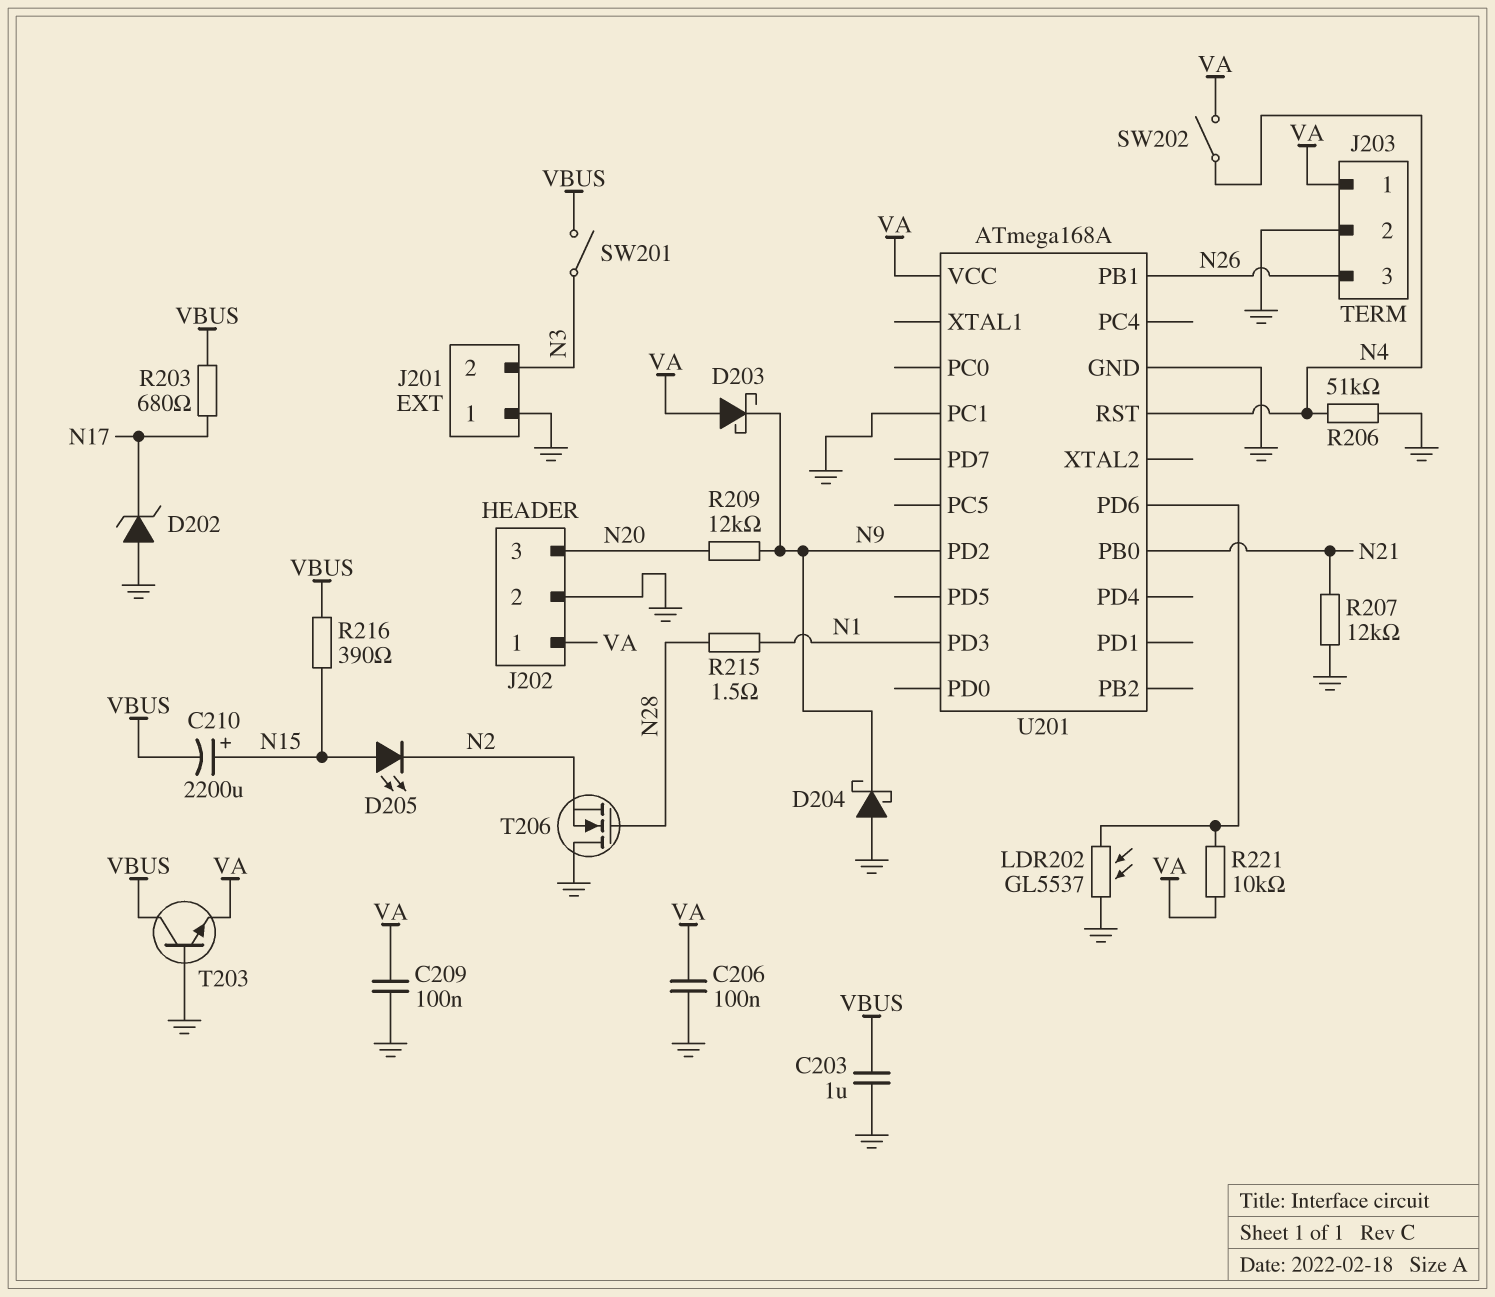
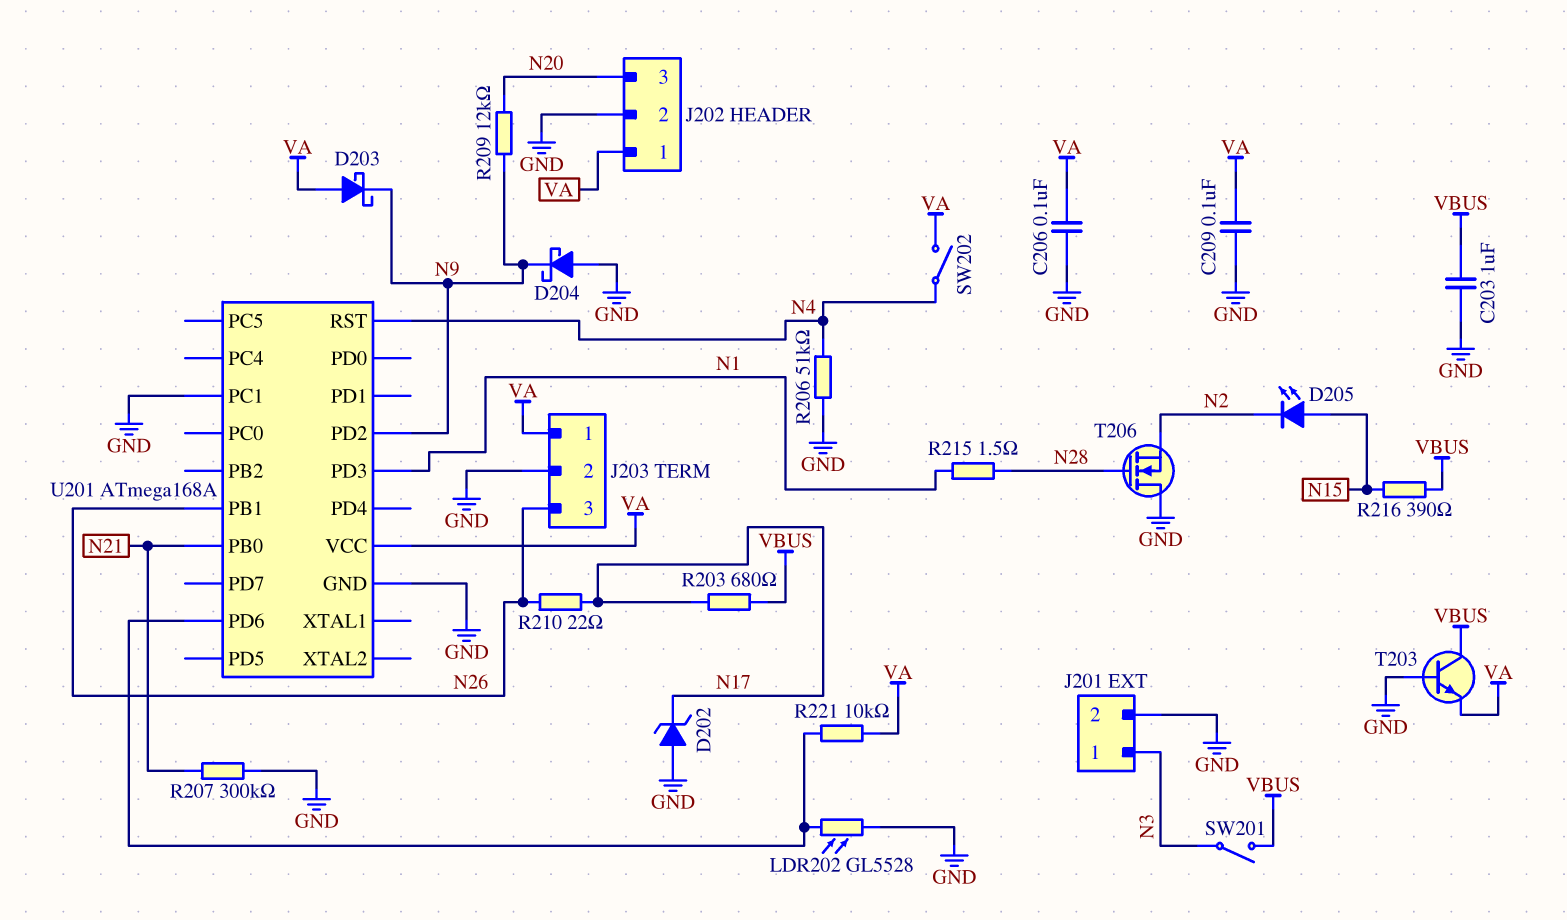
C210: 2200uF (plus N15, minus VBUS) -> none
J201 pin 1: GND -> N3
J201 pin 2: N3 -> GND
LDR202: GL5537 (GND, U201/PD6) -> GL5528 (GND, U201/PD6)
R207: 12k (GND, N21) -> 300k (GND, N21)
R210: none -> 22 (N17, N26)

